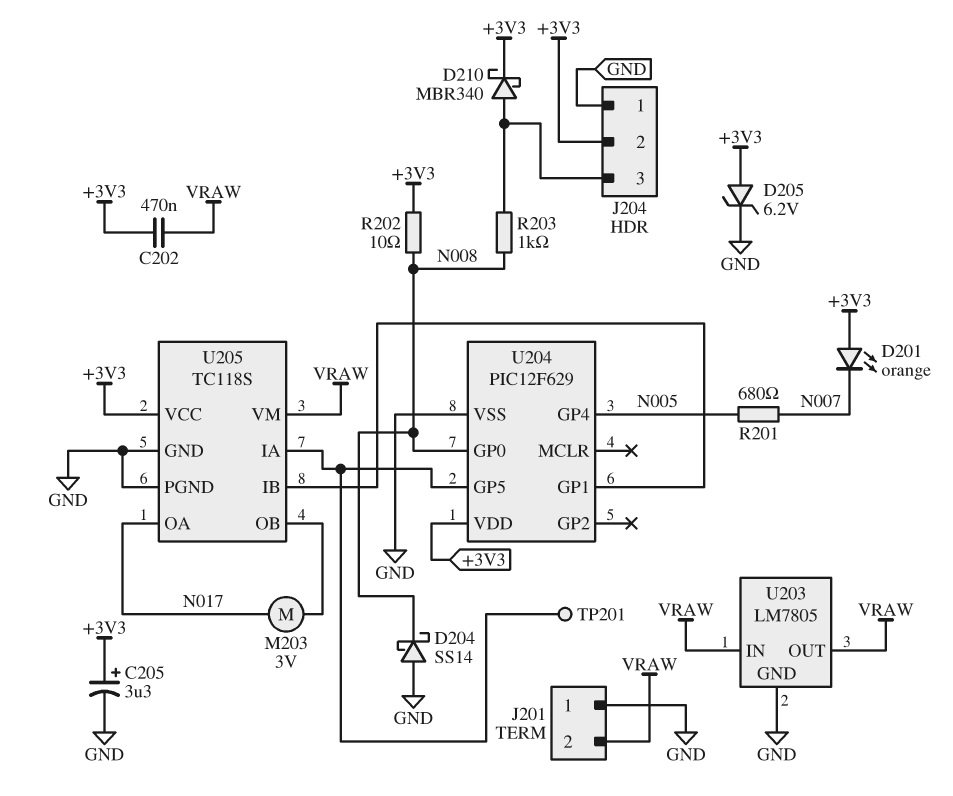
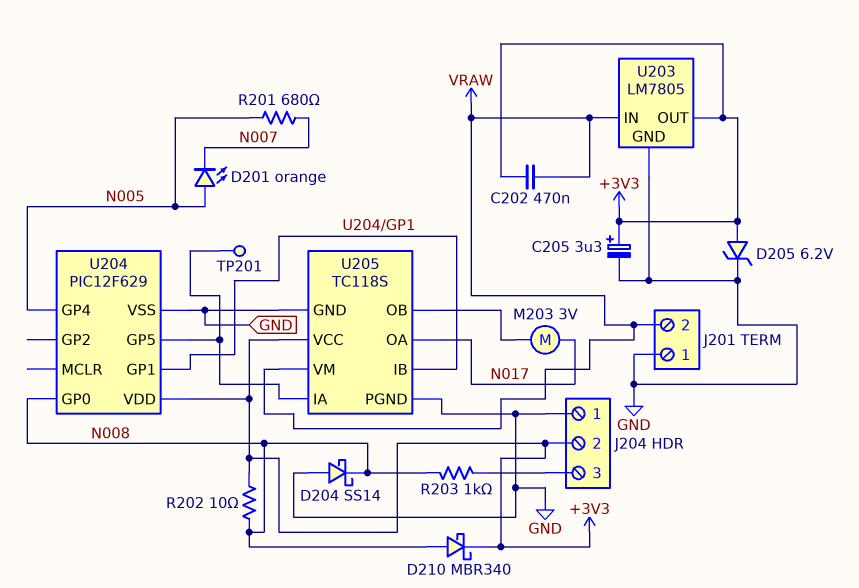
D201: LED orange (A +3V3, K N007) -> LED orange (A N005, K N007)
D210: schottky MBR340 (A J204/3, K +3V3) -> schottky MBR340 (A N008, K +3V3)
U203 pin OUT: VRAW -> +3V3

